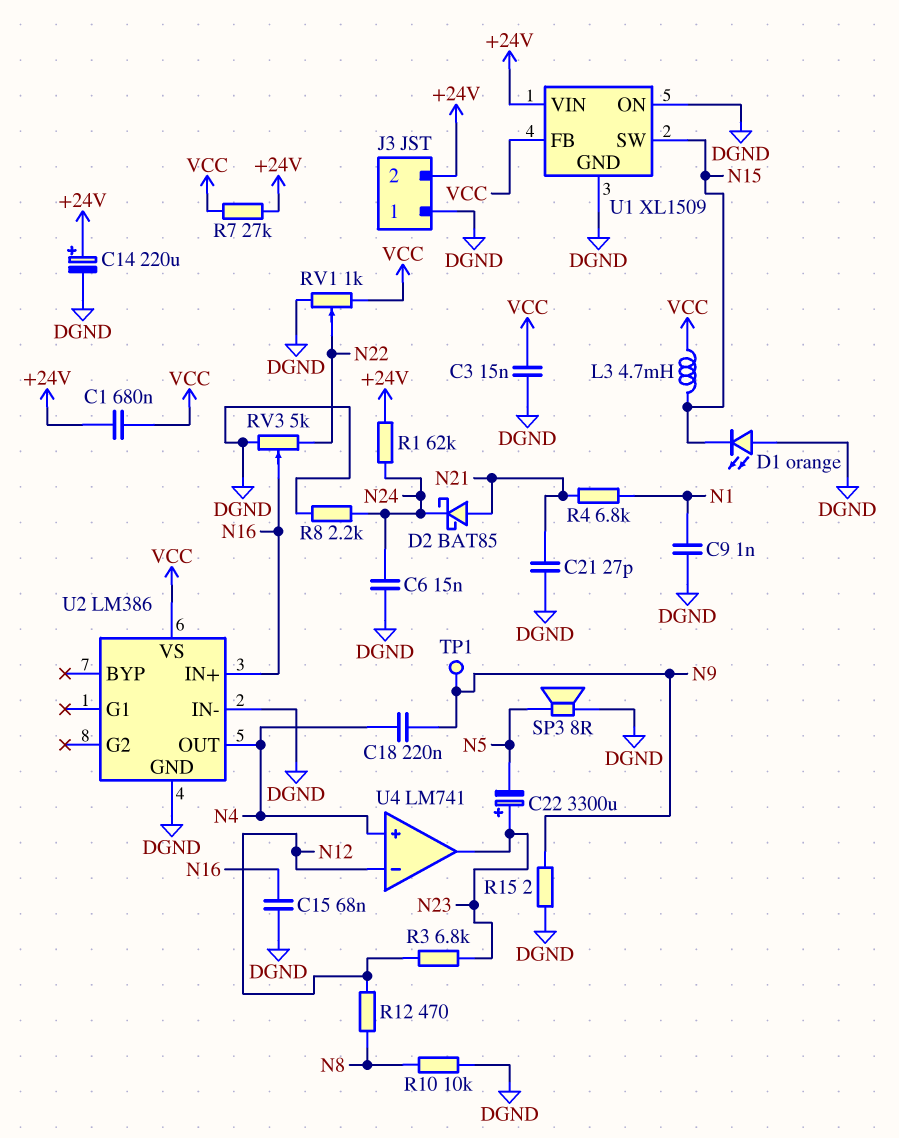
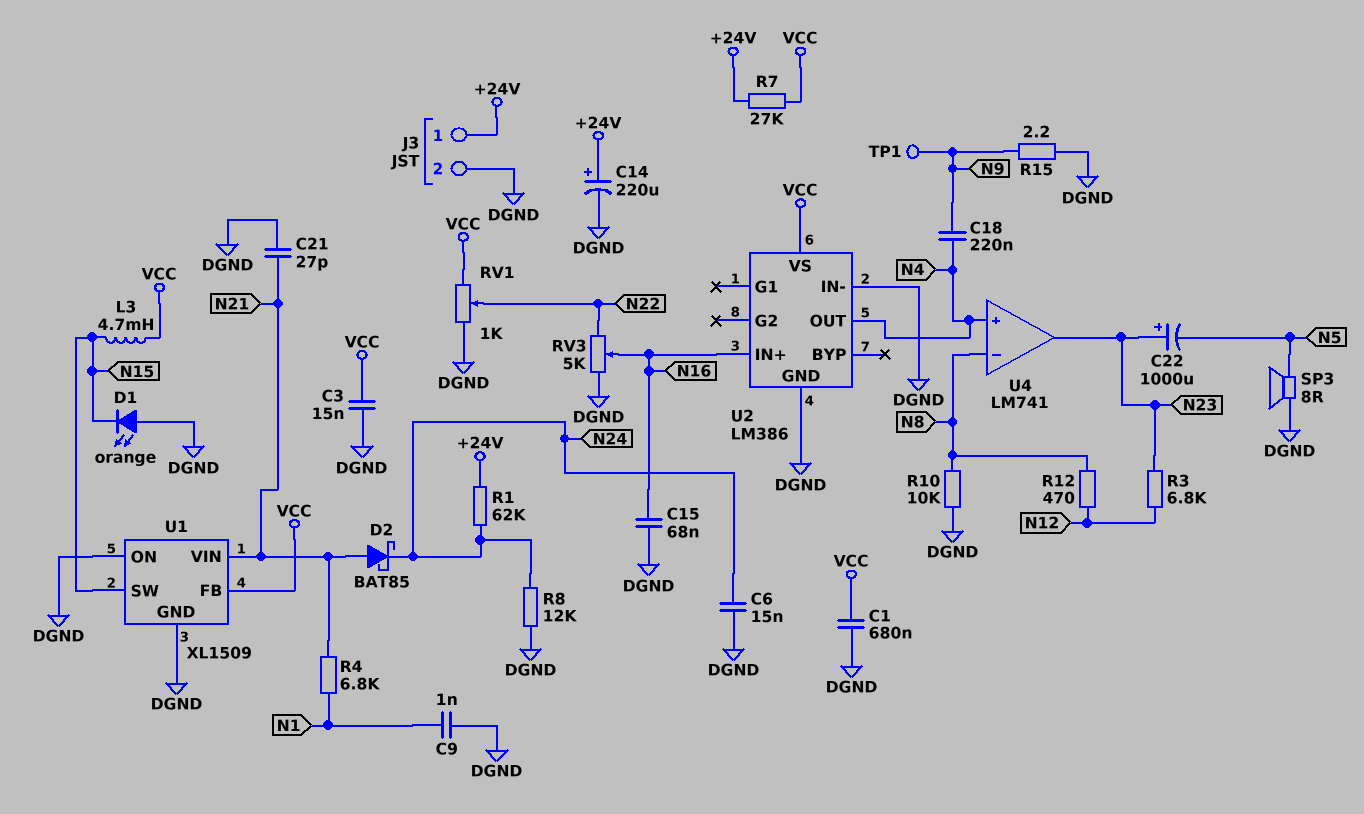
C1: 680nF (+24V, VCC) -> 680nF (DGND, VCC)
C22: 3300uF (plus N23, minus N5) -> 1000uF (plus N23, minus N5)
J3 pin 1: DGND -> +24V
J3 pin 2: +24V -> DGND
R8: 2.2k (DGND, N24) -> 12k (DGND, N24)
R15: 2 (DGND, N9) -> 2.2 (DGND, N9)
U1 pin VIN: +24V -> N21
U4 pin in-: N12 -> N8

